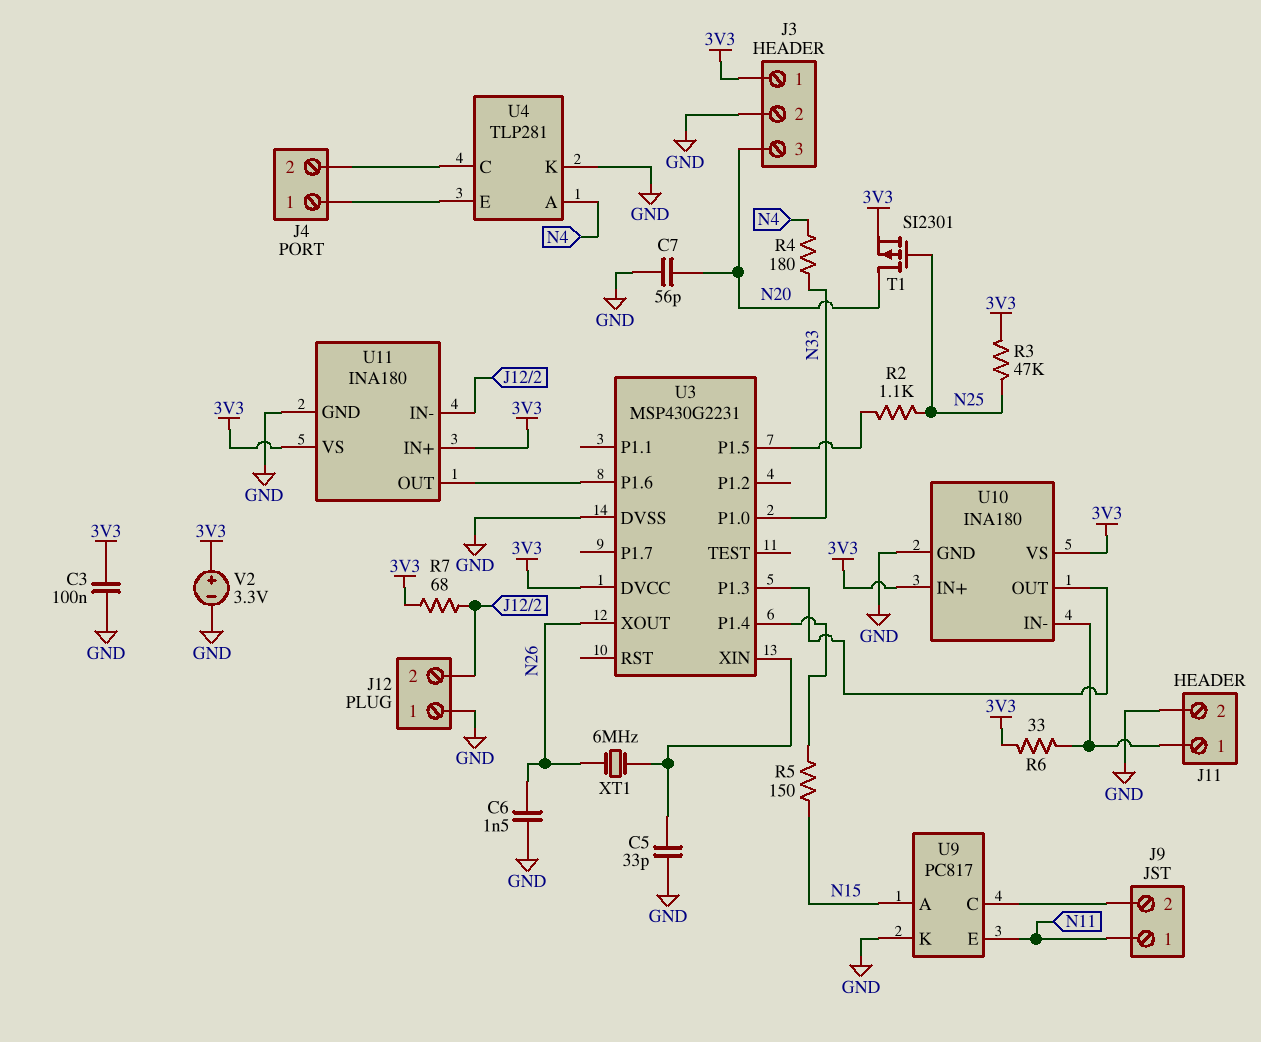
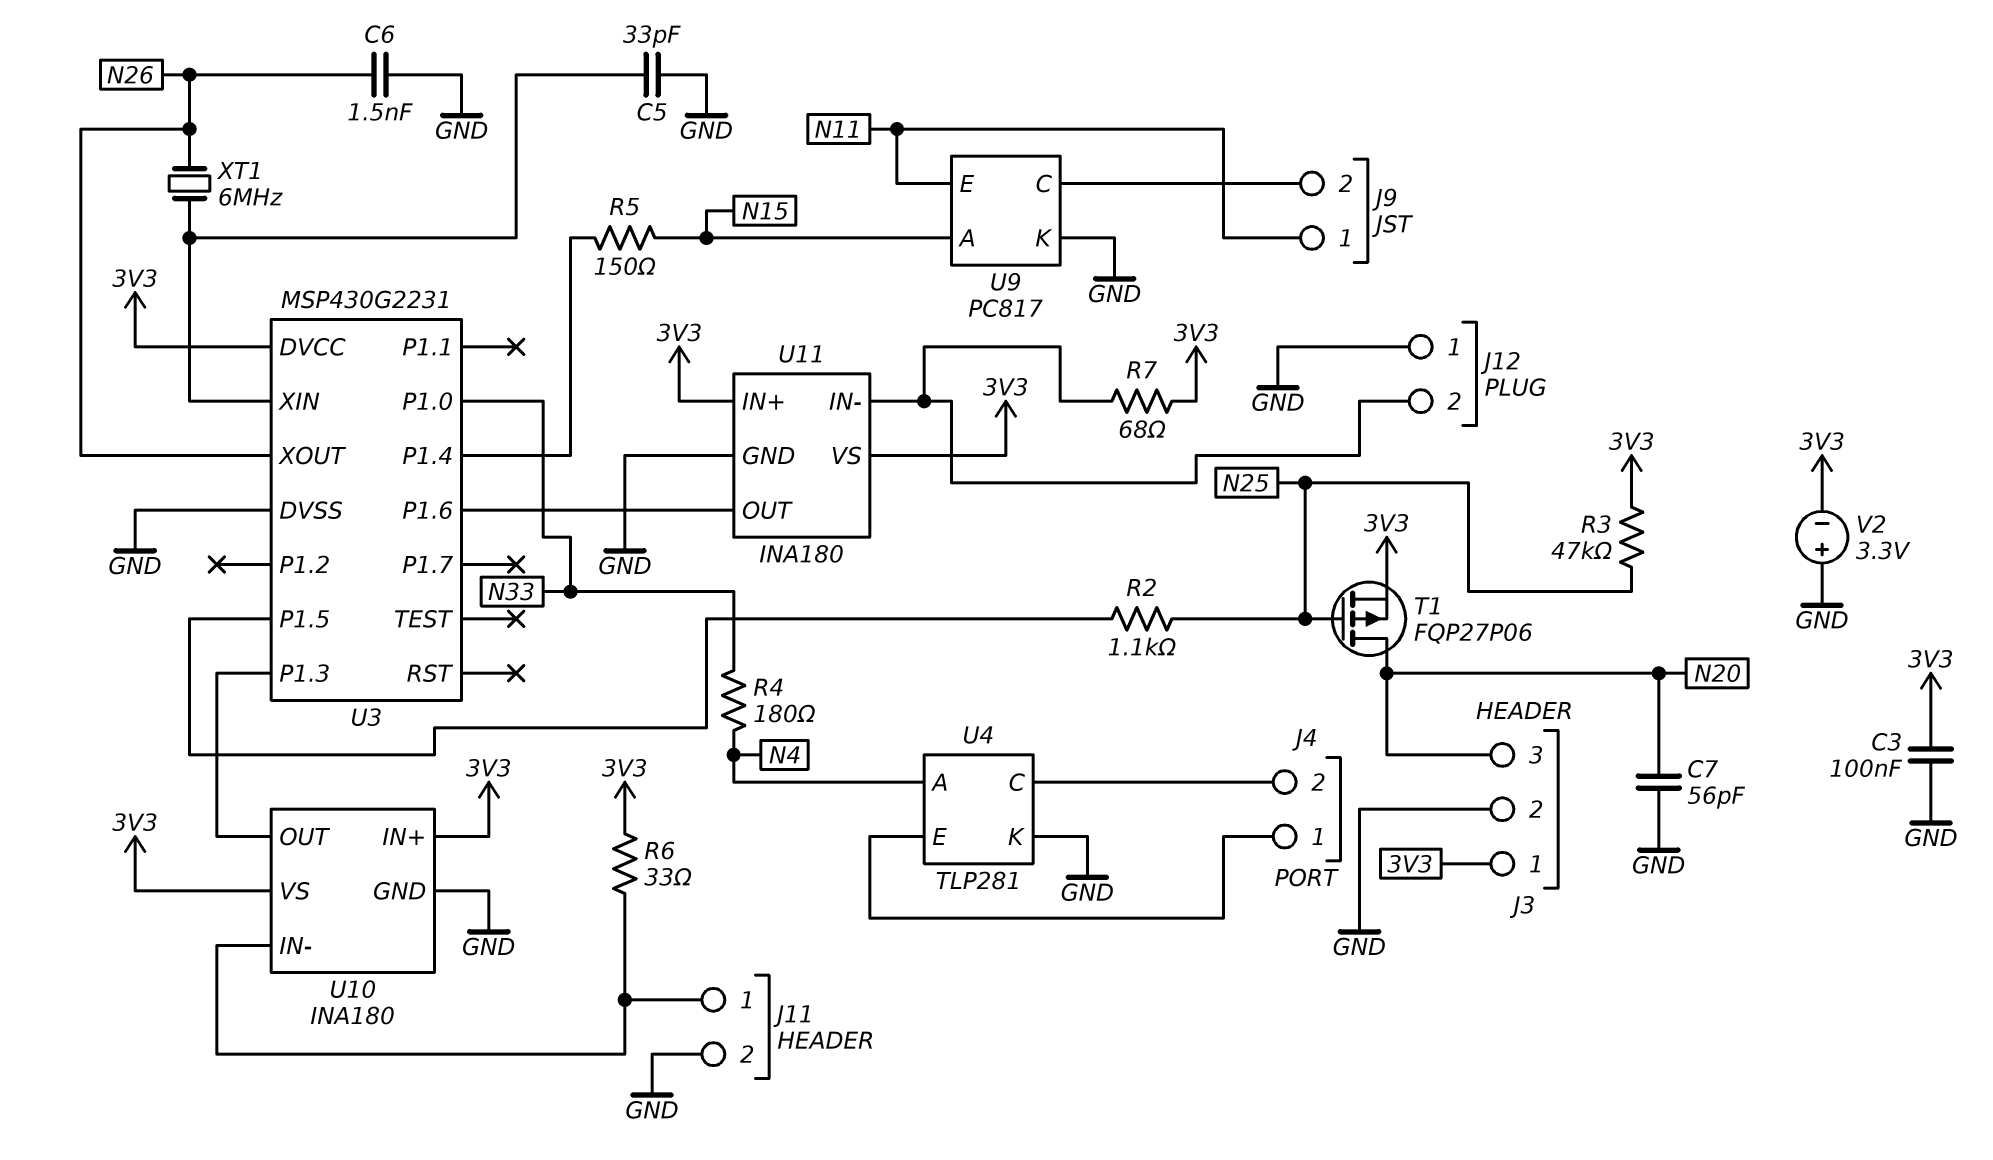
T1: PMOS SI2301 (G N25, D N20, S 3V3) -> PMOS FQP27P06 (G N25, D N20, S 3V3)
V2: 3.3V (plus 3V3, minus GND) -> 3.3V (plus GND, minus 3V3)

